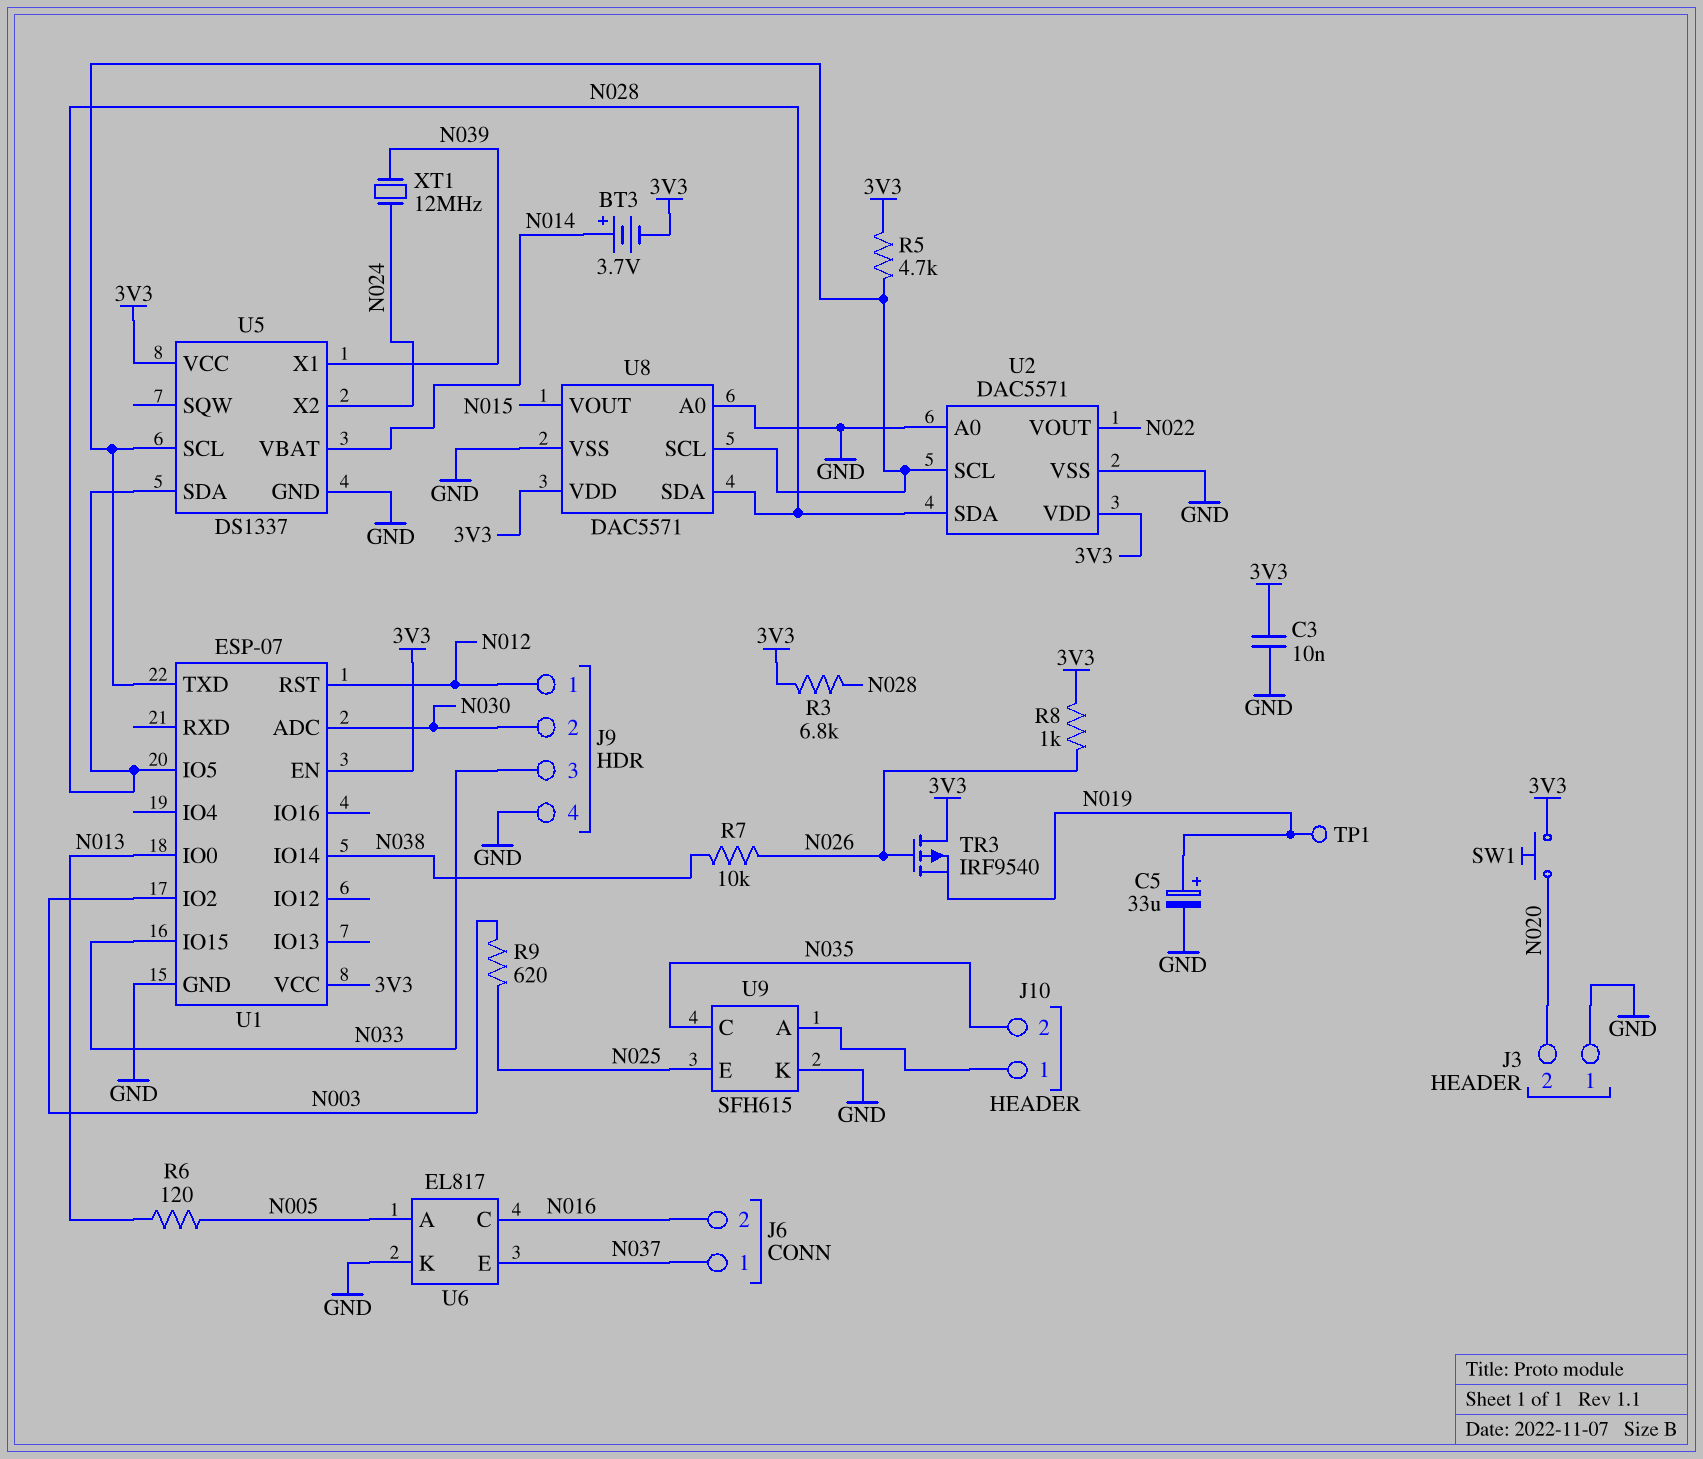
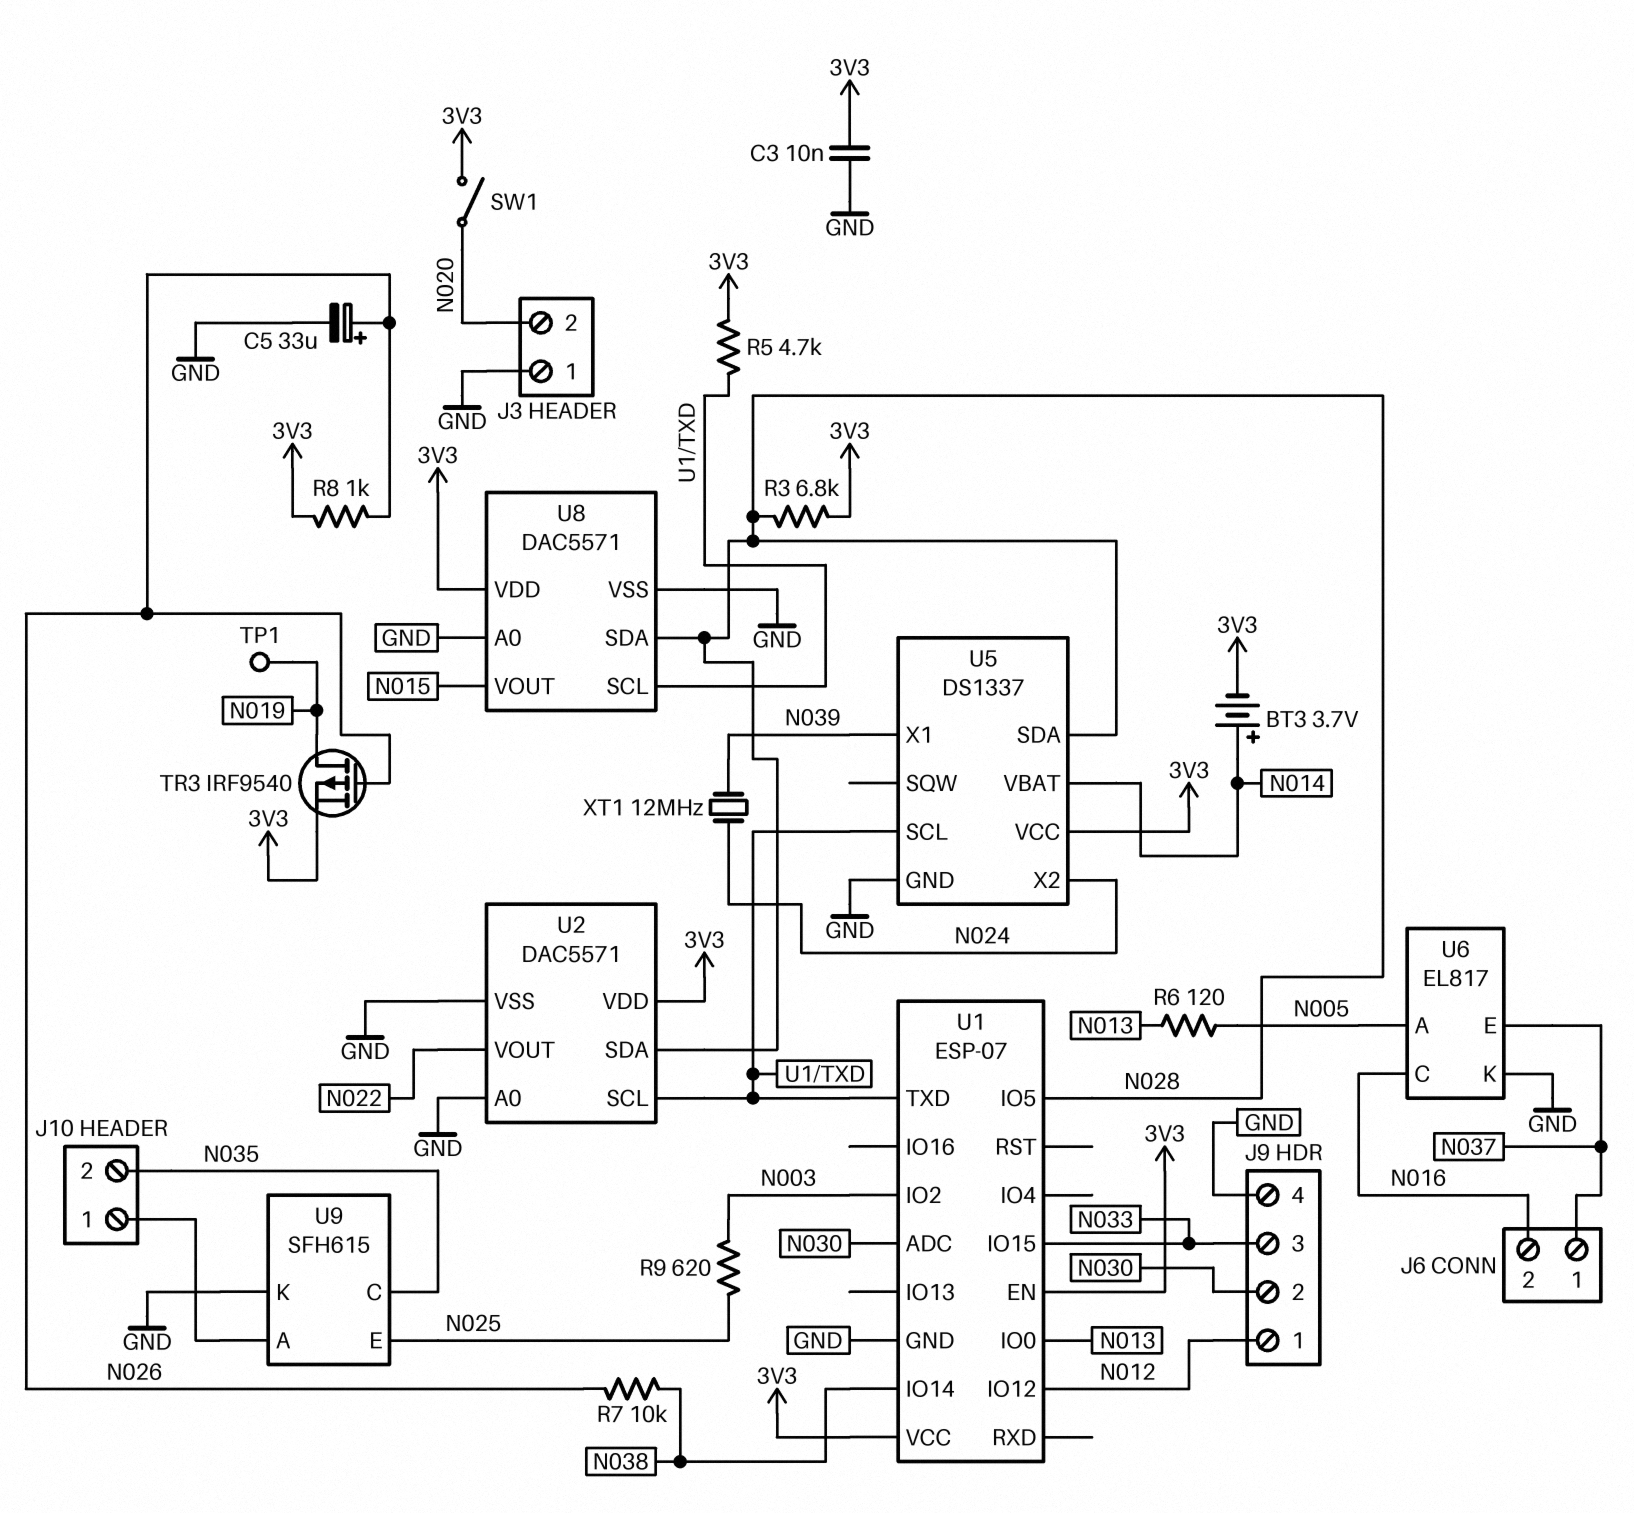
C5: 33uF (plus N019, minus GND) -> 33uF (plus N026, minus GND)
SW1: button (3V3, N020) -> switch (3V3, N020)
TR3: PMOS IRF9540 (G N026, D 3V3, S N019) -> PMOS IRF9540 (G N026, D N019, S 3V3)
U1 pin IO12: none -> N012
U1 pin RST: N012 -> none

